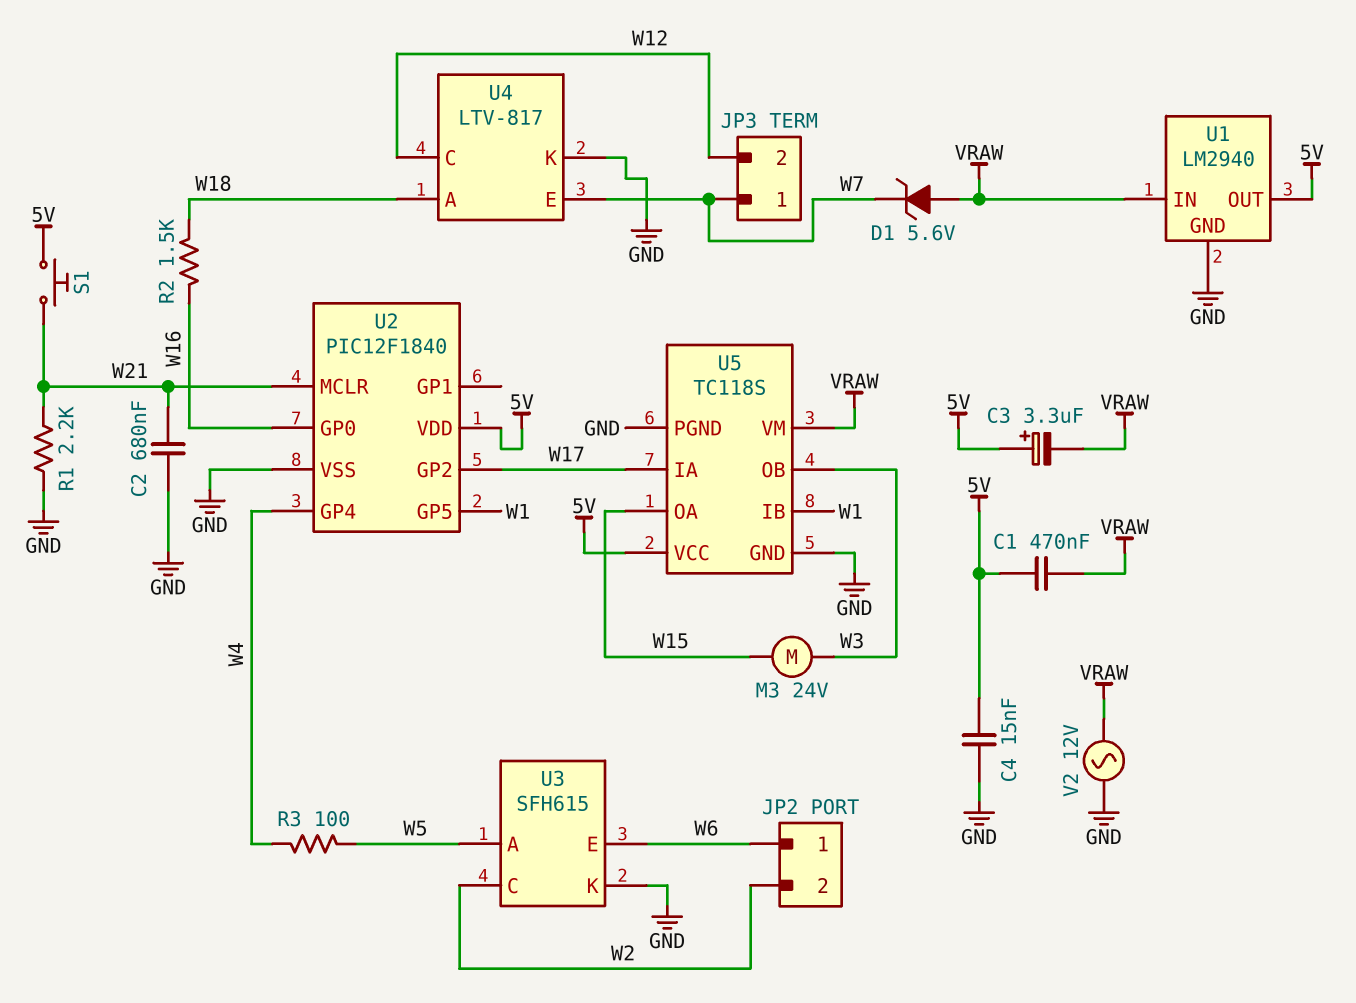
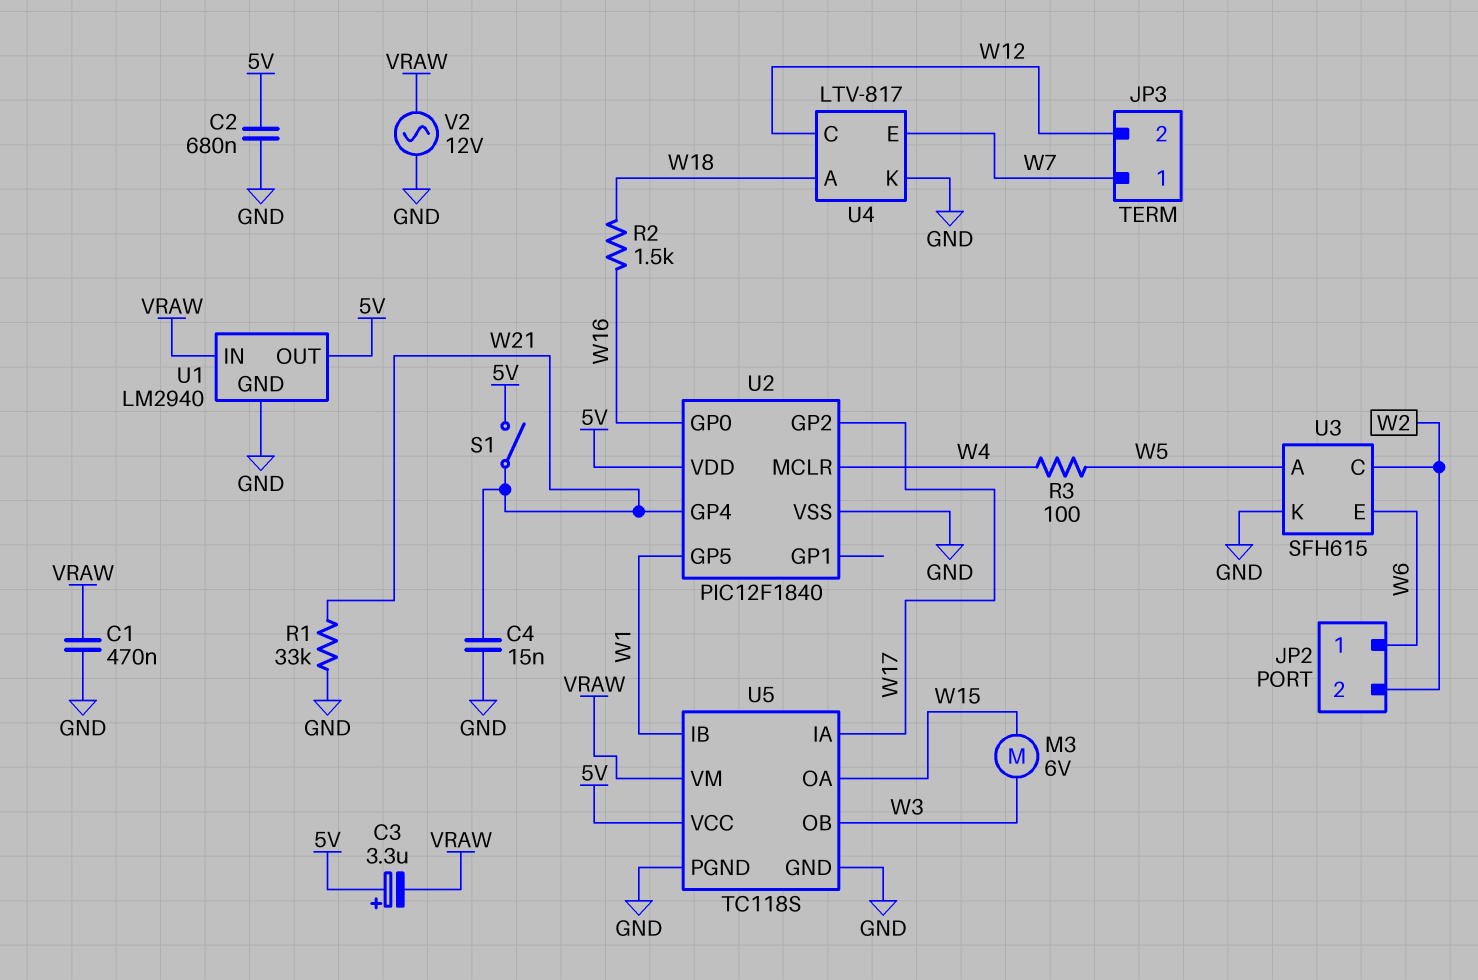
C1: 470nF (5V, VRAW) -> 470nF (GND, VRAW)
C2: 680nF (GND, W21) -> 680nF (5V, GND)
C4: 15nF (5V, GND) -> 15nF (GND, W21)
D1: zener 5.6V (A VRAW, K W7) -> none
M3: motor 24V (W3, W15) -> motor 6V (W3, W15)
R1: 2.2k (GND, W21) -> 33k (GND, W21)
S1: button (5V, W21) -> switch (5V, W21)
U2 pin GP4: W4 -> W21
U2 pin MCLR: W21 -> W4

